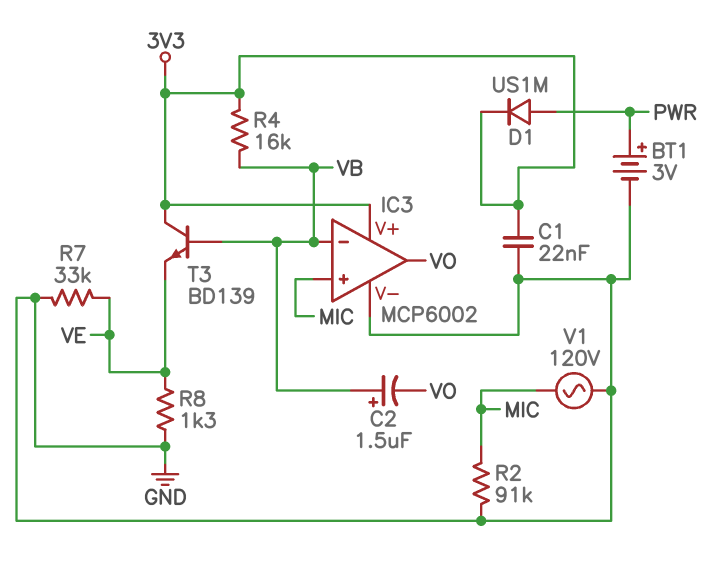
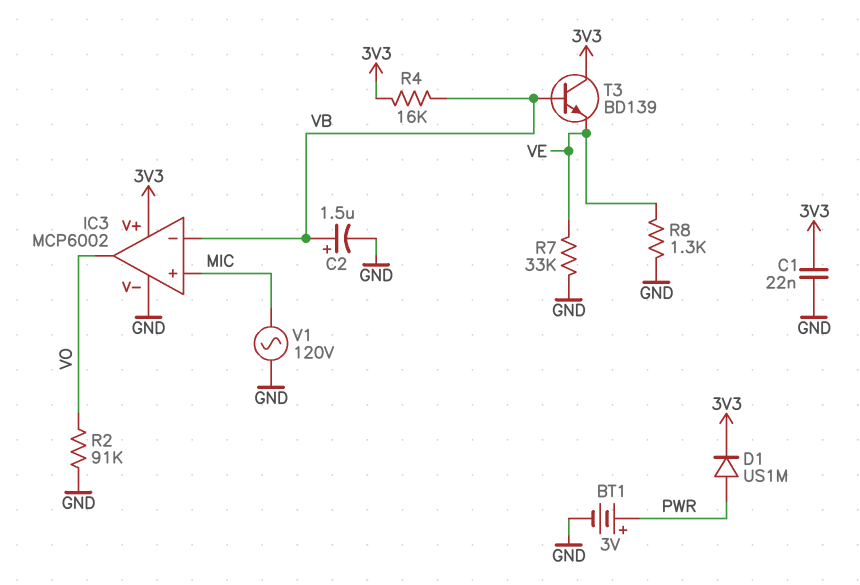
C2: 1.5uF (plus VB, minus VO) -> 1.5uF (plus VB, minus GND)
R2: 91k (GND, MIC) -> 91k (GND, VO)

